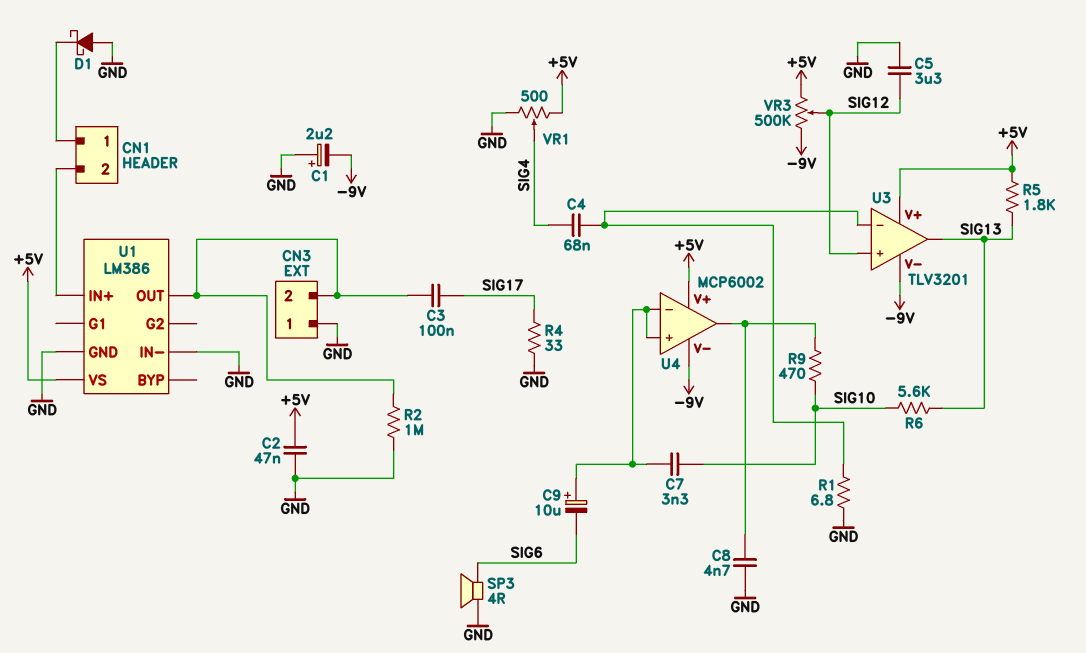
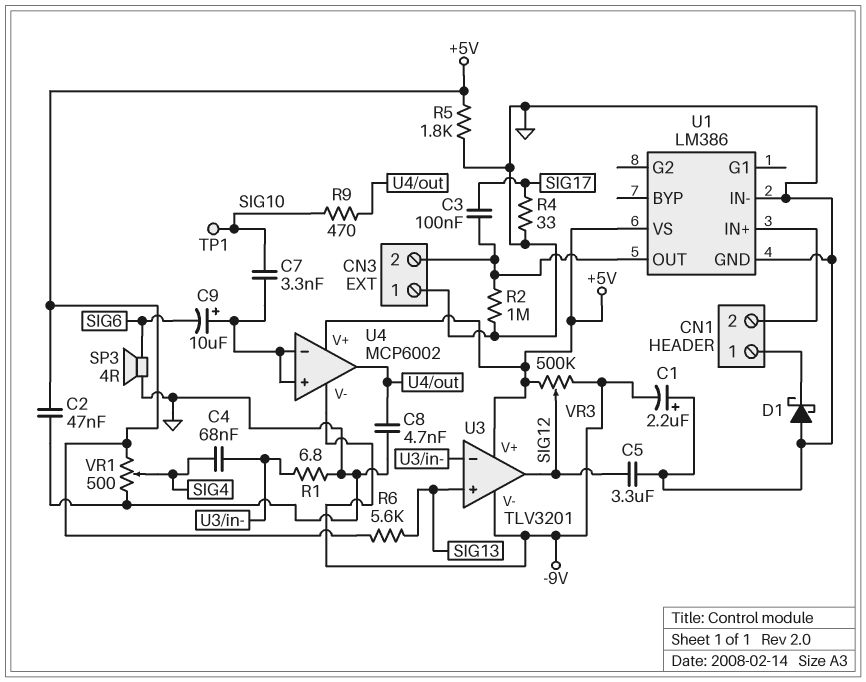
R5: 1.8k (+5V, SIG13) -> 1.8k (+5V, GND)
R6: 5.6k (SIG10, SIG13) -> 5.6k (+5V, SIG13)
TP1: none -> test point (SIG10)
U3 pin in+: SIG12 -> SIG13
U3 pin out: SIG13 -> SIG12

